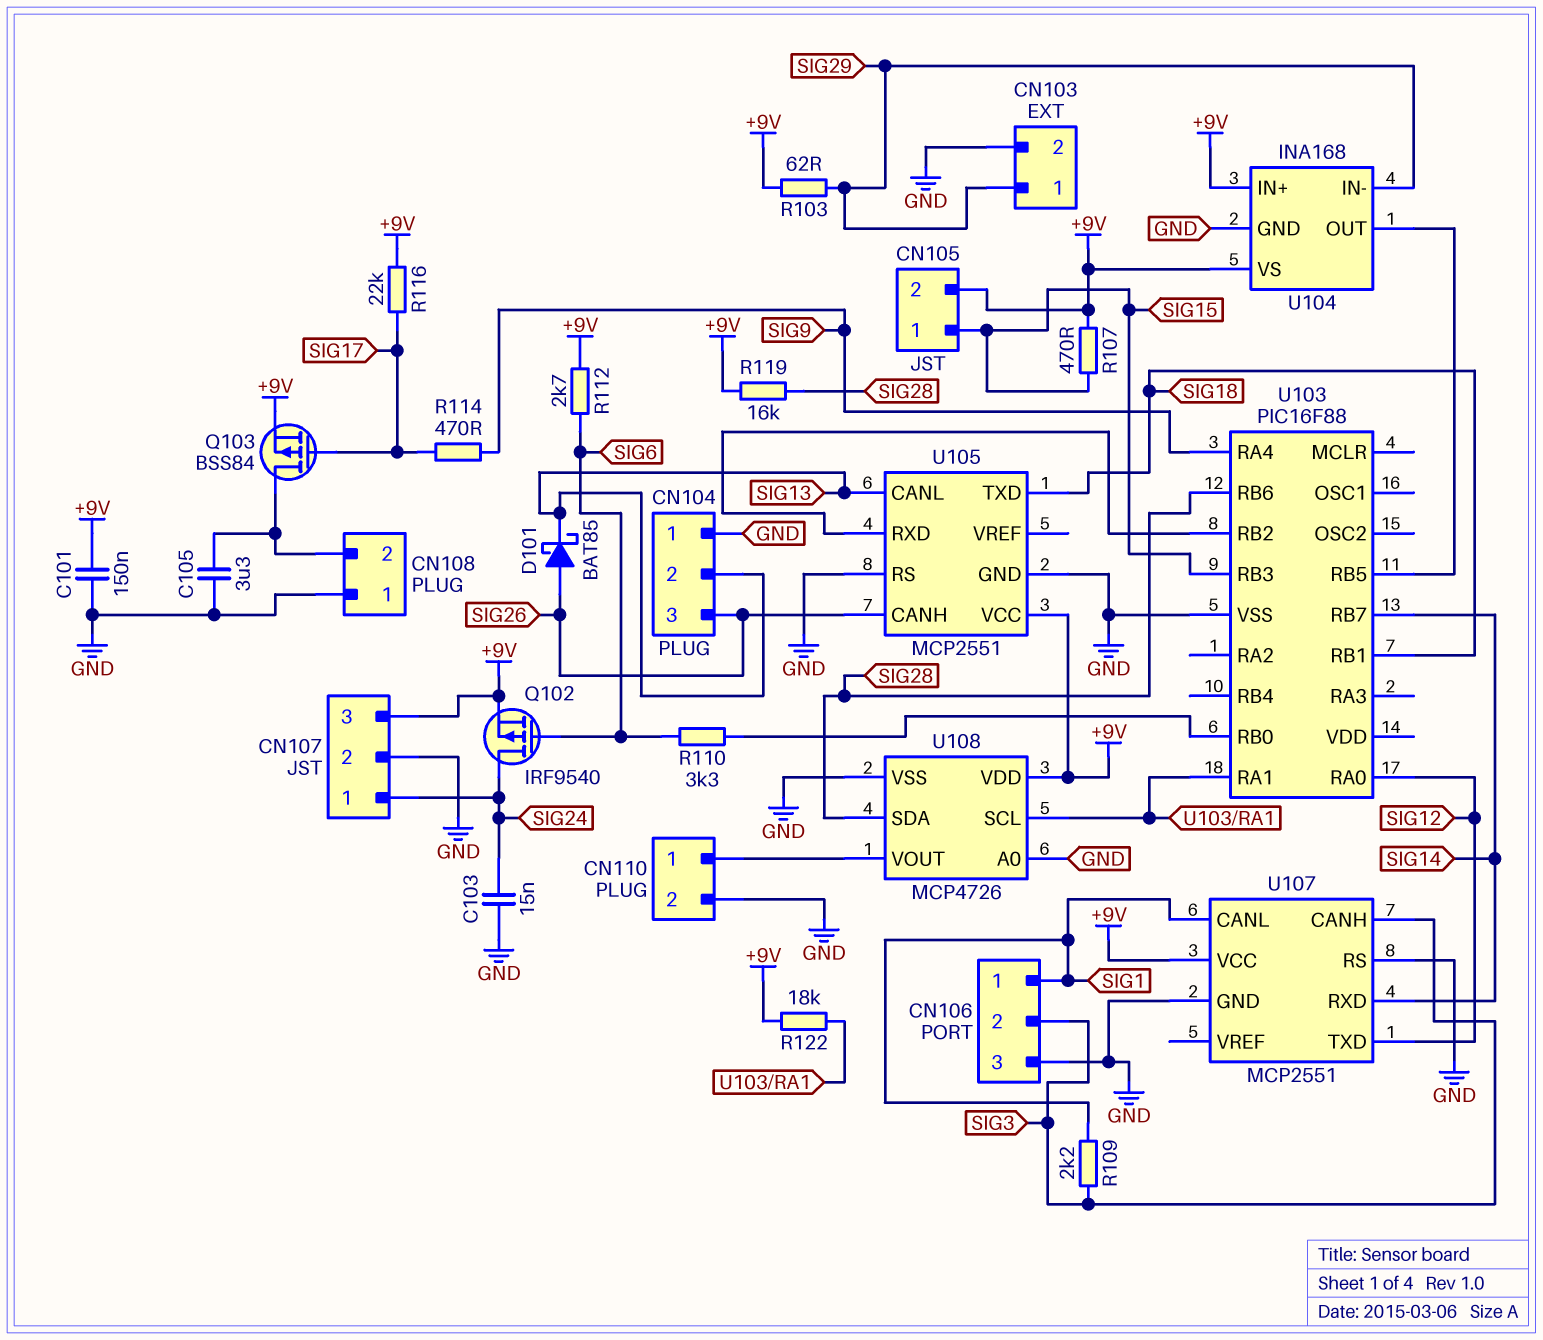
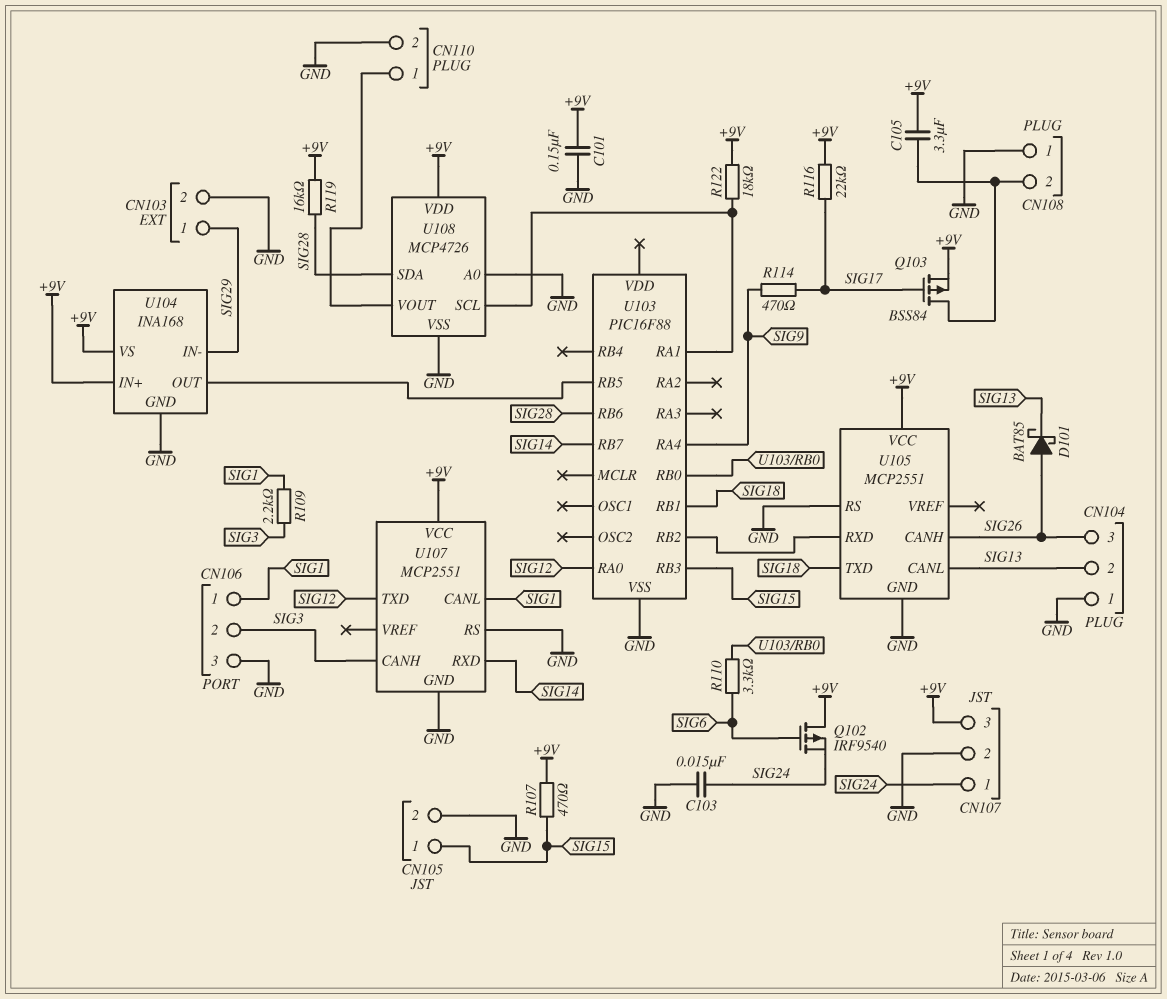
C105: 3.3uF (CN108/2, GND) -> 3.3uF (+9V, CN108/2)
CN105 pin 2: +9V -> GND
Q102: PMOS IRF9540 (G SIG6, D SIG24, S +9V) -> PMOS IRF9540 (G SIG6, D +9V, S SIG24)
R103: 62 (+9V, SIG29) -> none
R112: 2.7k (+9V, SIG6) -> none

